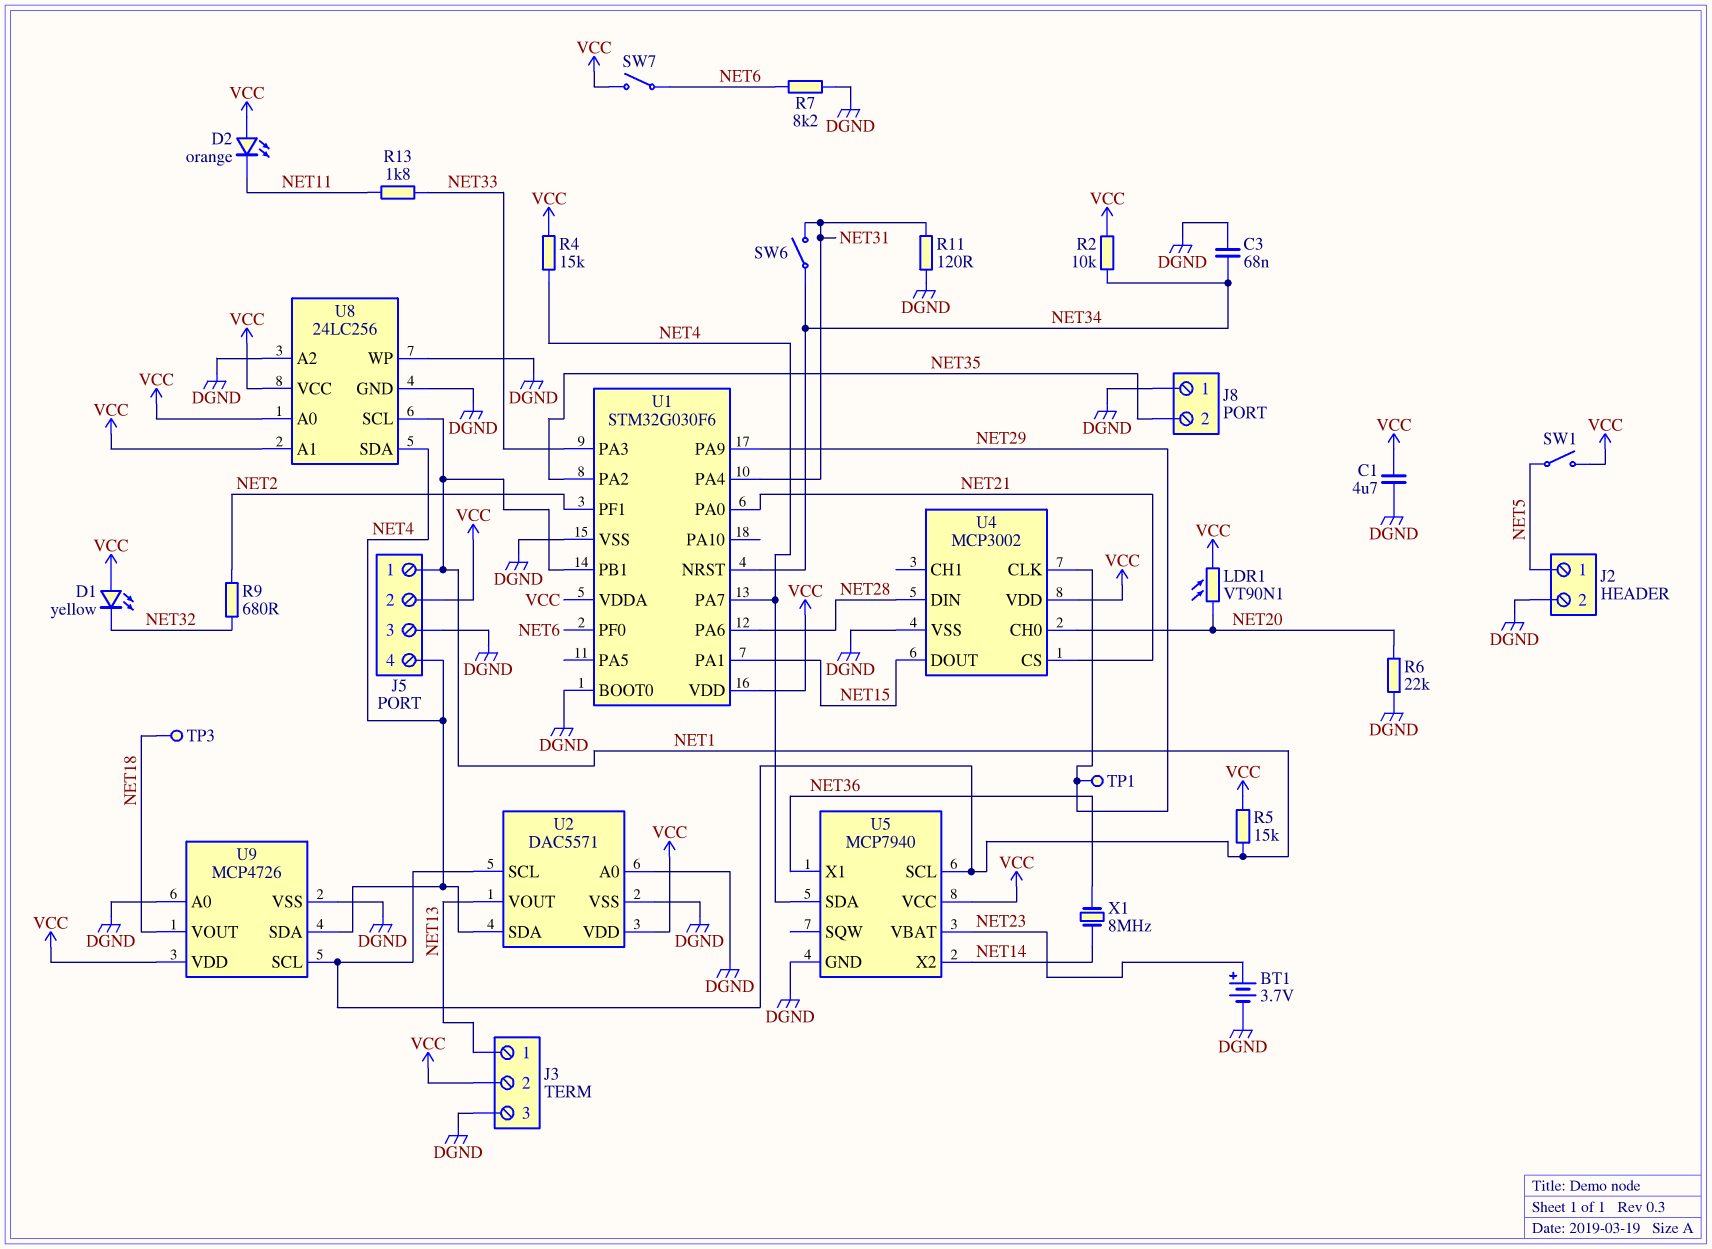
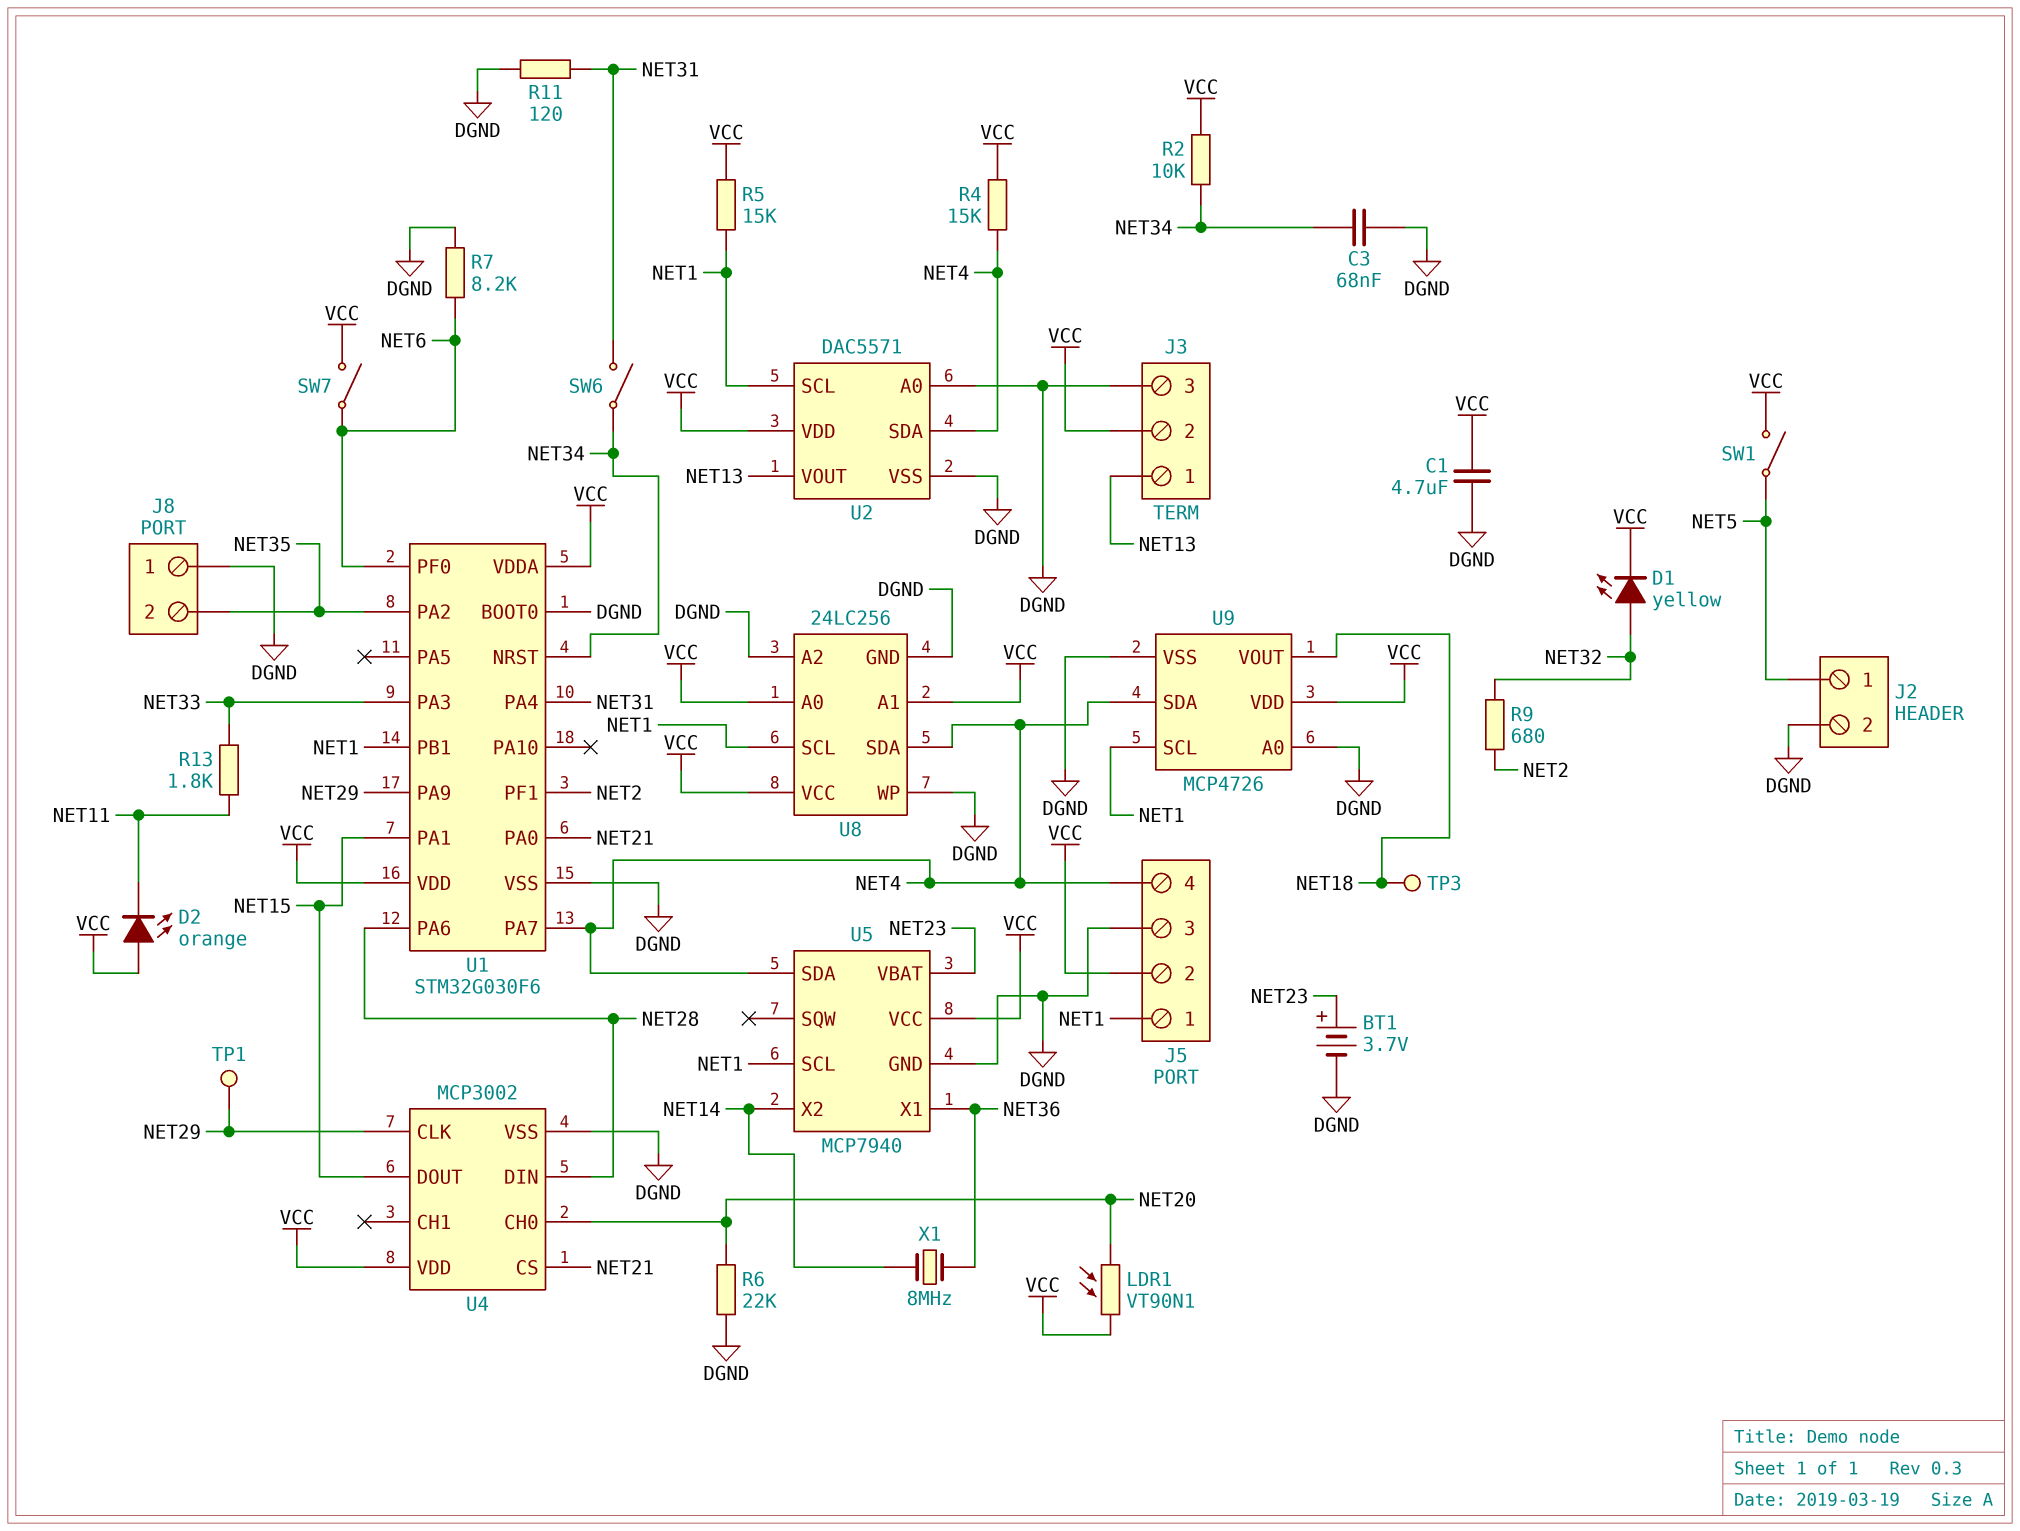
D1: LED yellow (A VCC, K NET32) -> LED yellow (A NET32, K VCC)

